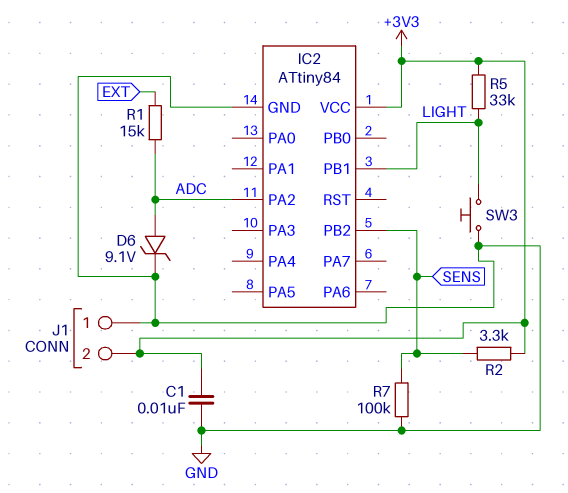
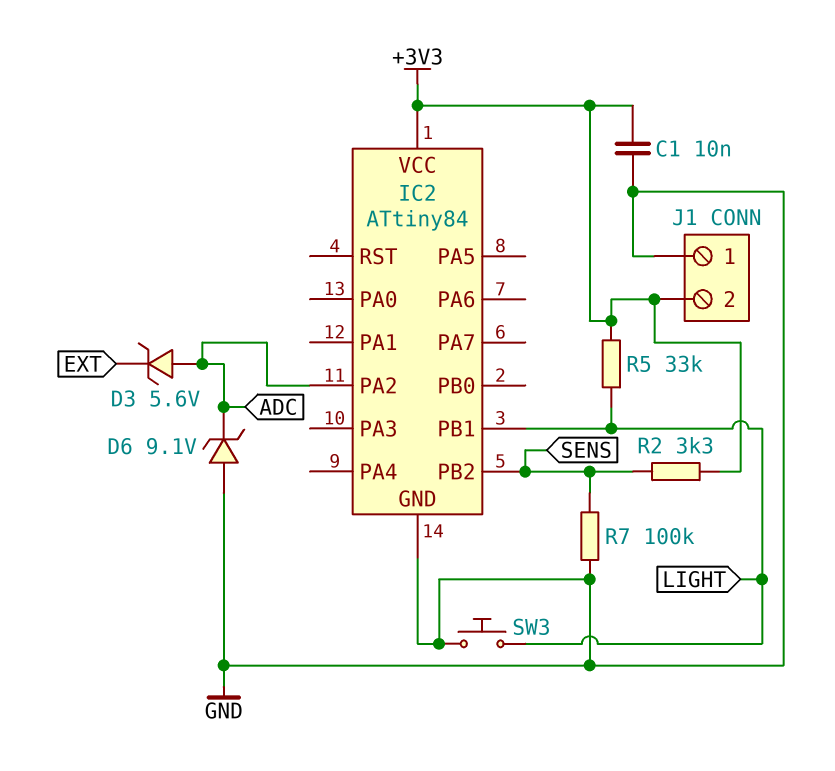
D3: none -> zener 5.6V (A ADC, K EXT)
D6: zener 9.1V (A ADC, K GND) -> zener 9.1V (A GND, K ADC)
R1: 15k (ADC, EXT) -> none

